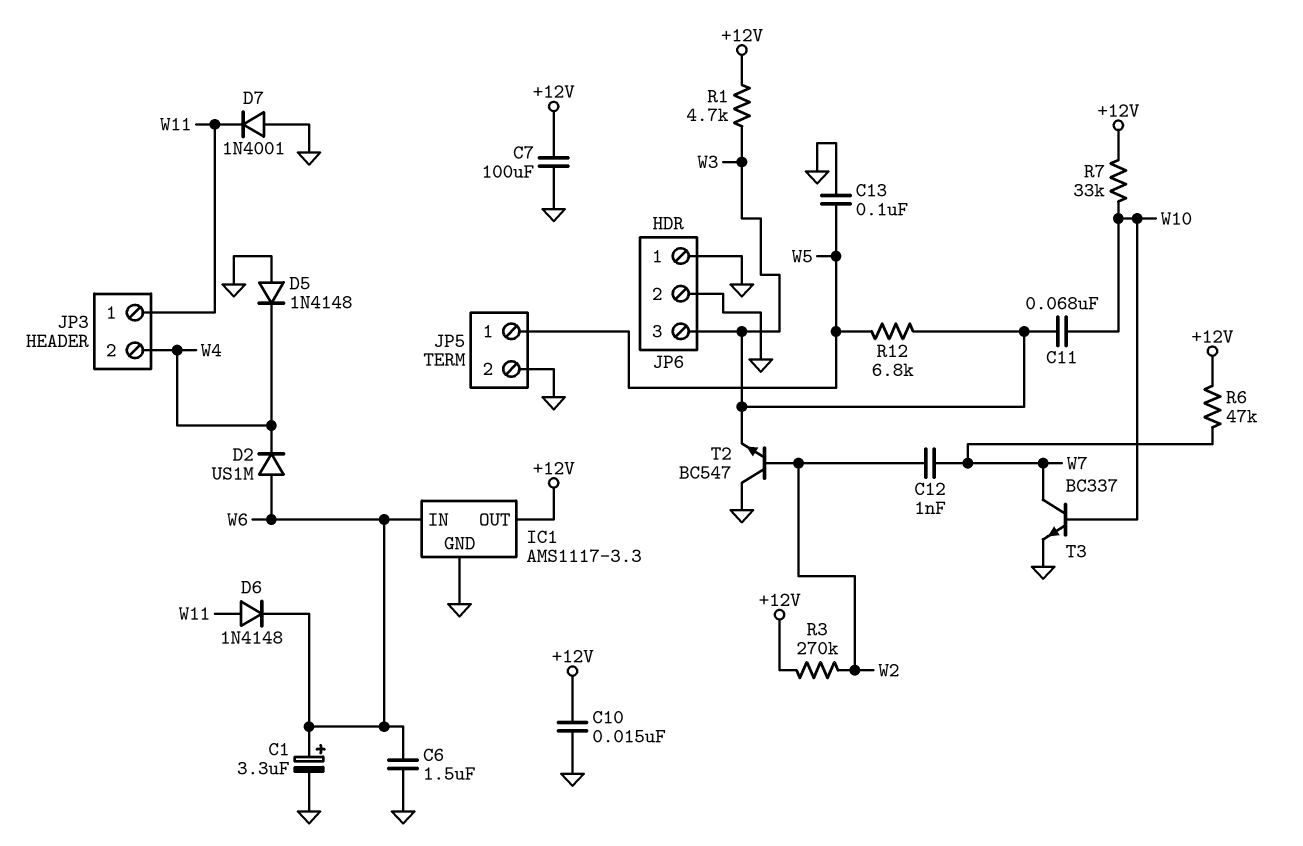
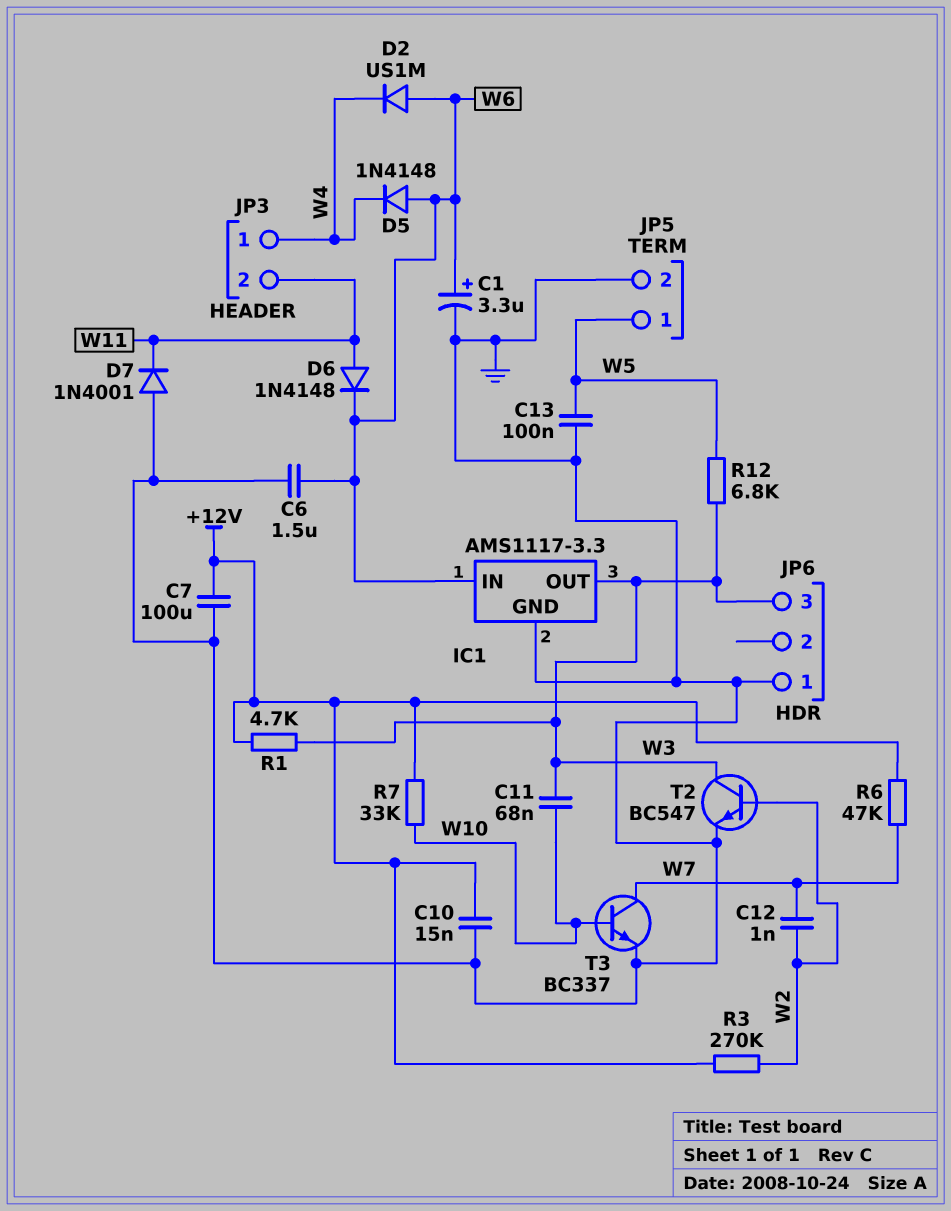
D5: diode 1N4148 (A GND, K W4) -> diode 1N4148 (A W6, K W4)
IC1 pin OUT: +12V -> W3
JP3 pin 1: W11 -> W4
JP3 pin 2: W4 -> W11
JP6 pin 2: GND -> none
T2: NPN BC547 (B W2, C GND, E W3) -> NPN BC547 (B W2, C W3, E GND)

